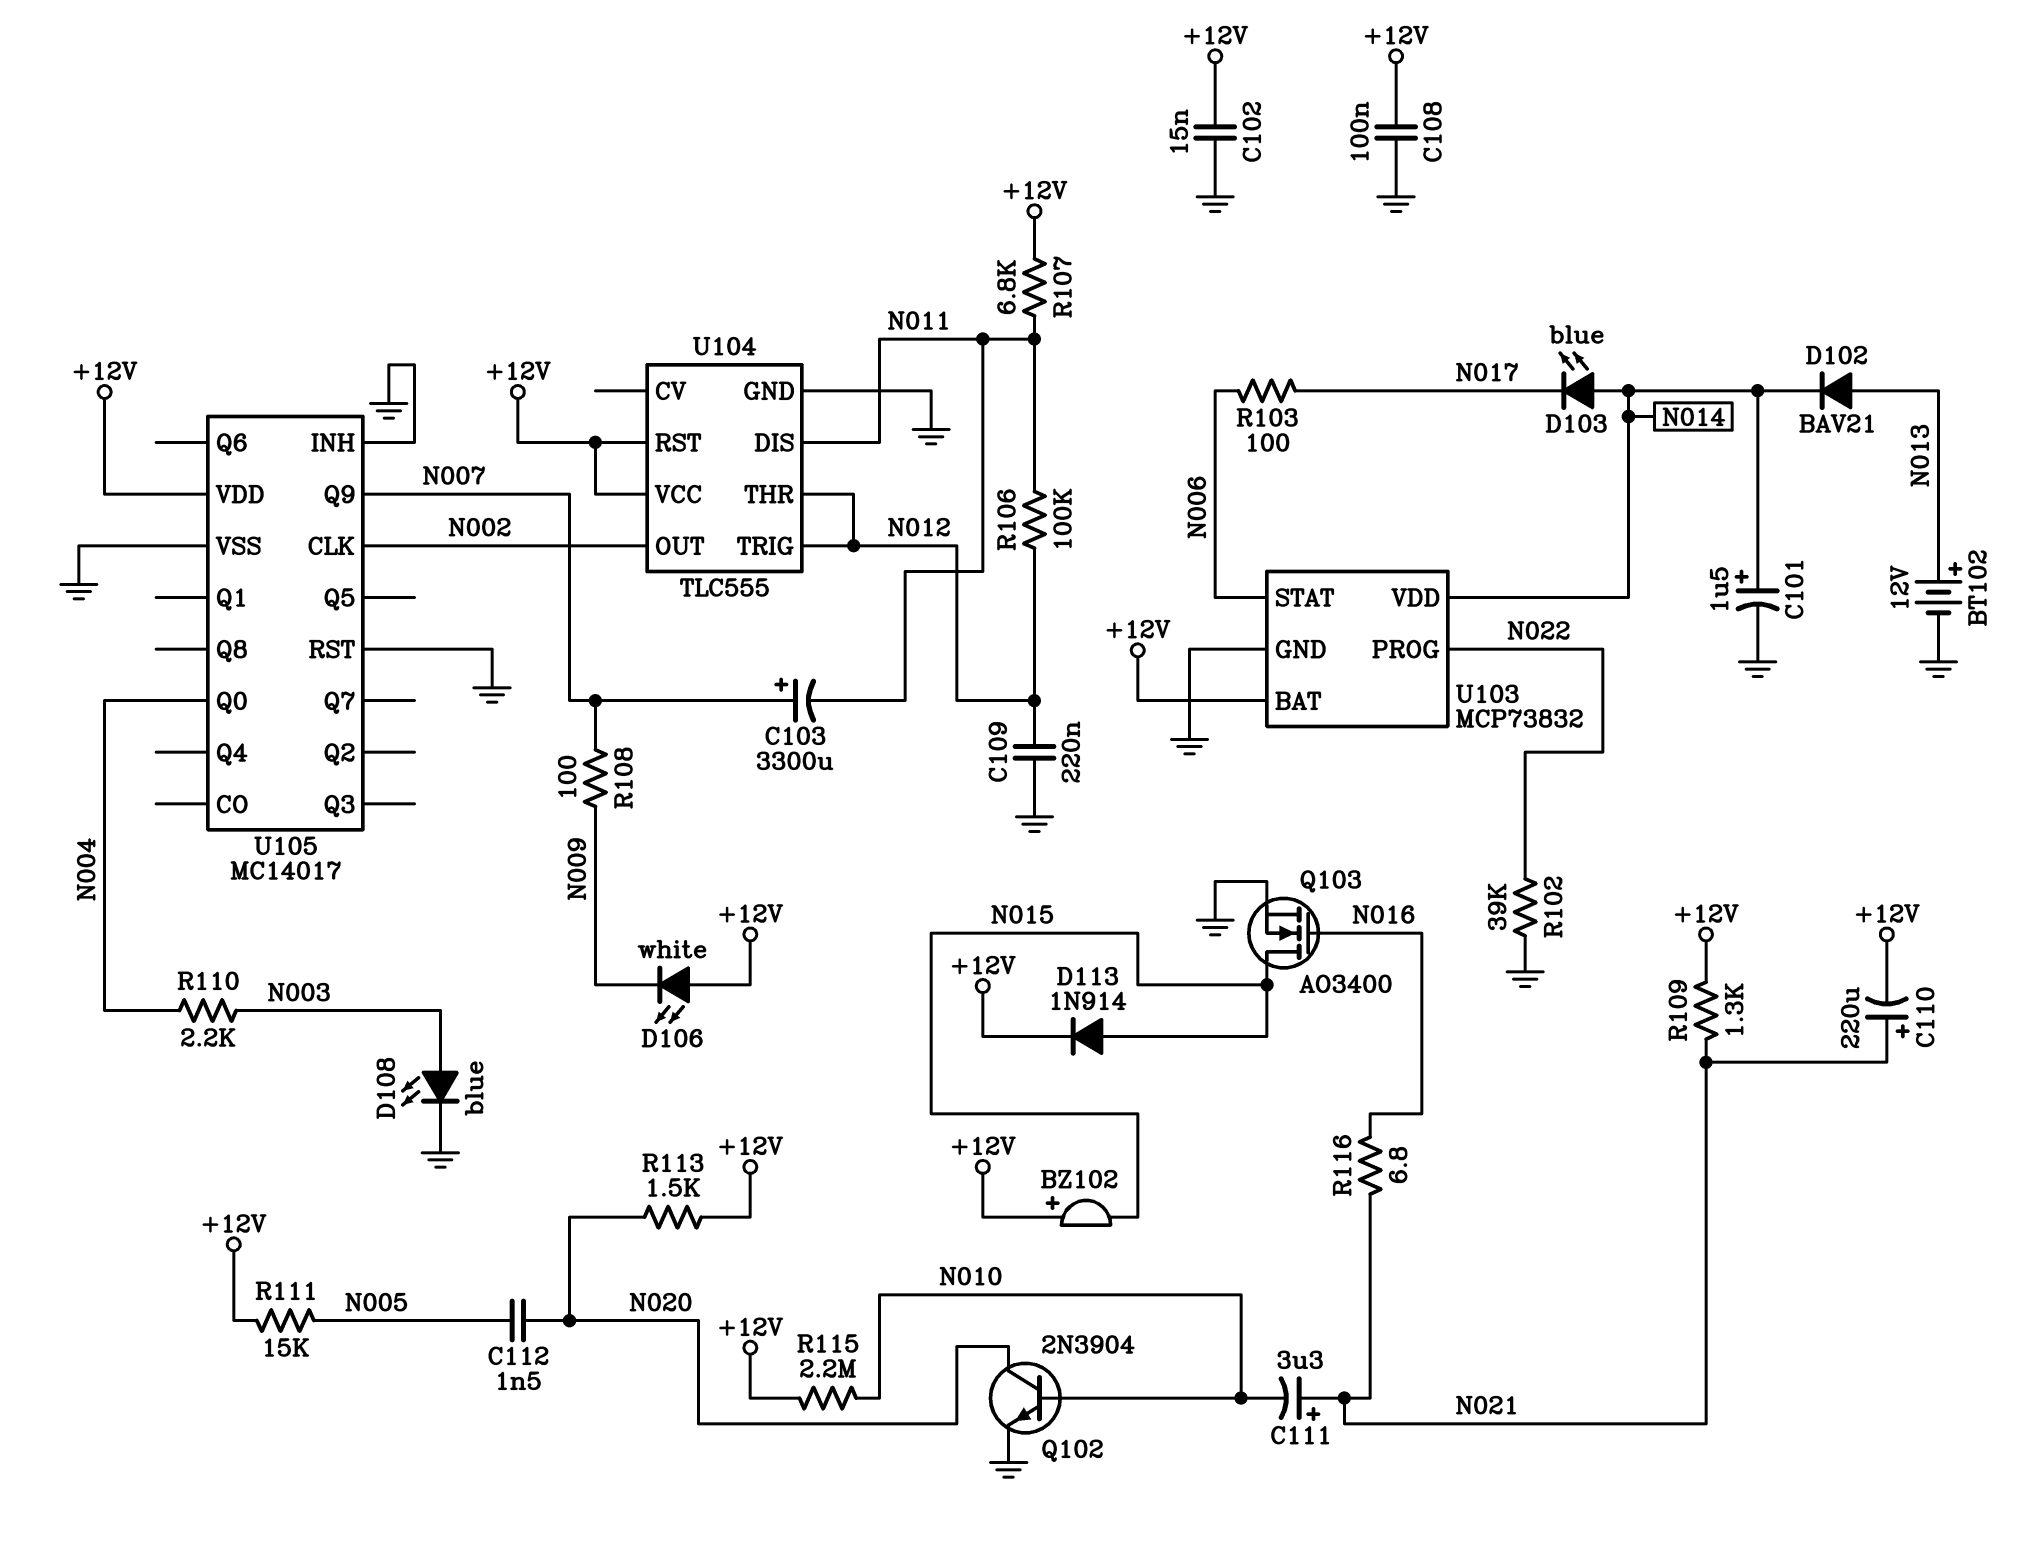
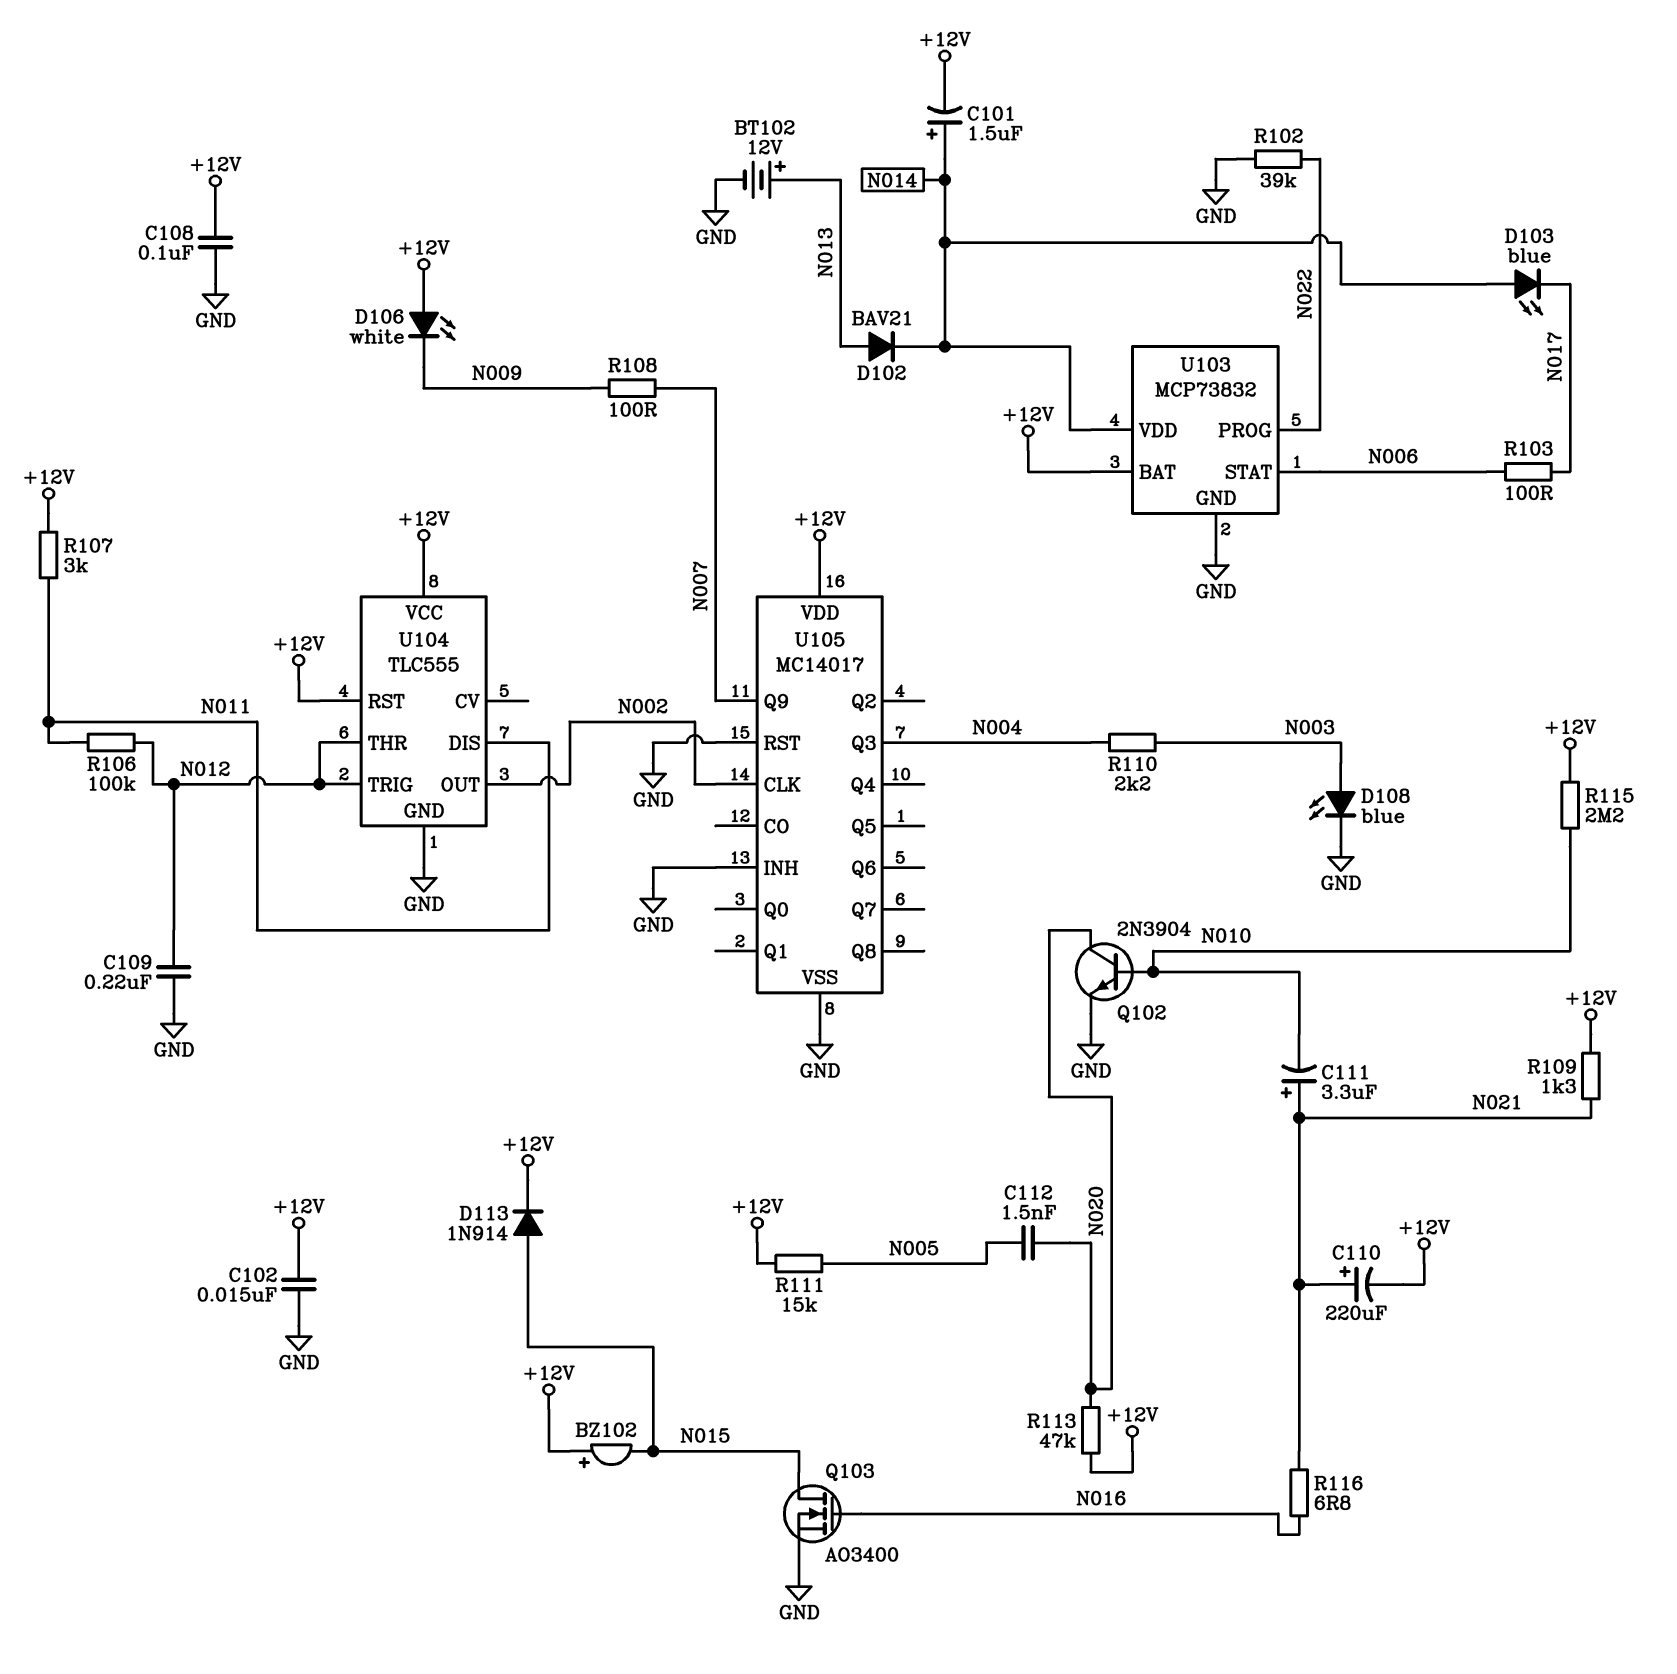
C101: 1.5uF (plus N014, minus GND) -> 1.5uF (plus N014, minus +12V)
C103: 3300uF (plus N007, minus N011) -> none
R107: 6.8k (+12V, N011) -> 3k (+12V, N011)
R113: 1.5k (+12V, N020) -> 47k (+12V, N020)
U105 pin Q0: N004 -> none
U105 pin Q3: none -> N004

